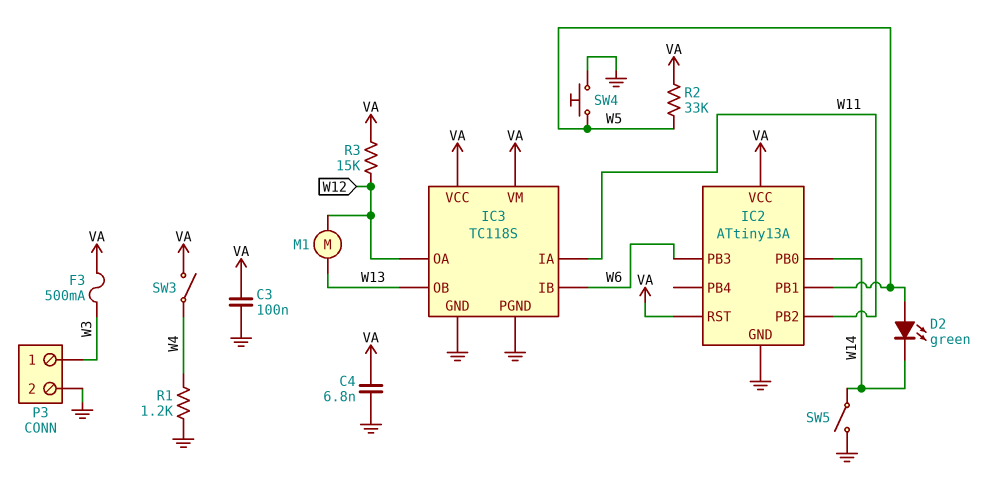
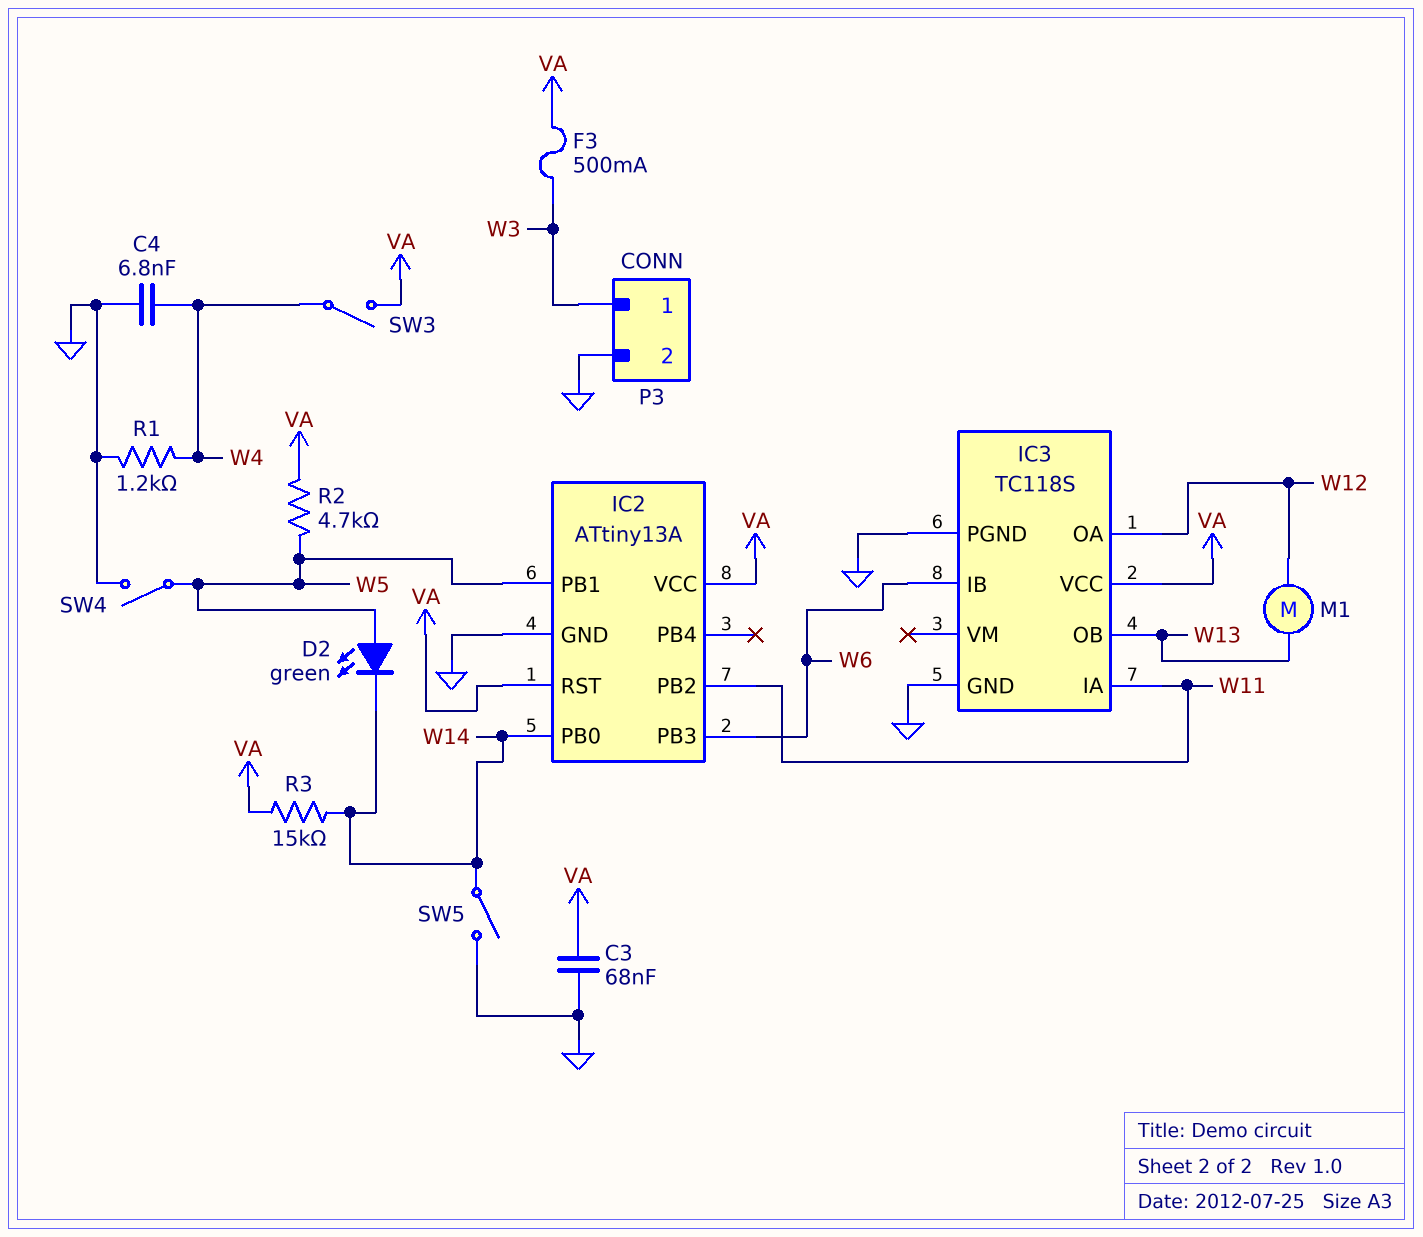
C3: 100nF (GND, VA) -> 68nF (GND, VA)
C4: 6.8nF (GND, VA) -> 6.8nF (GND, W4)
IC3 pin VM: VA -> none
R2: 33k (VA, W5) -> 4.7k (VA, W5)
R3: 15k (VA, W12) -> 15k (VA, W14)
SW4: button (GND, W5) -> switch (GND, W5)

